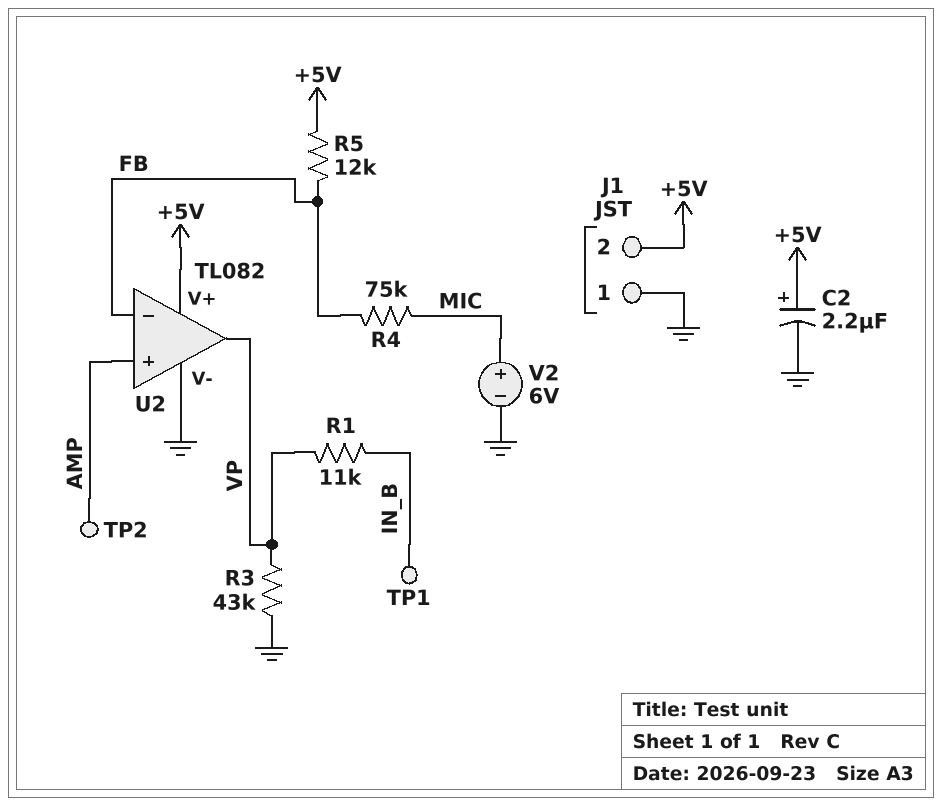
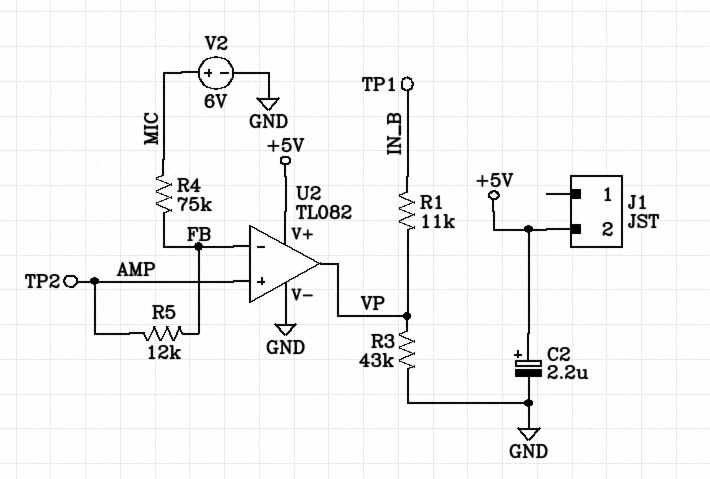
J1 pin 1: GND -> none
R5: 12k (+5V, FB) -> 12k (AMP, FB)

